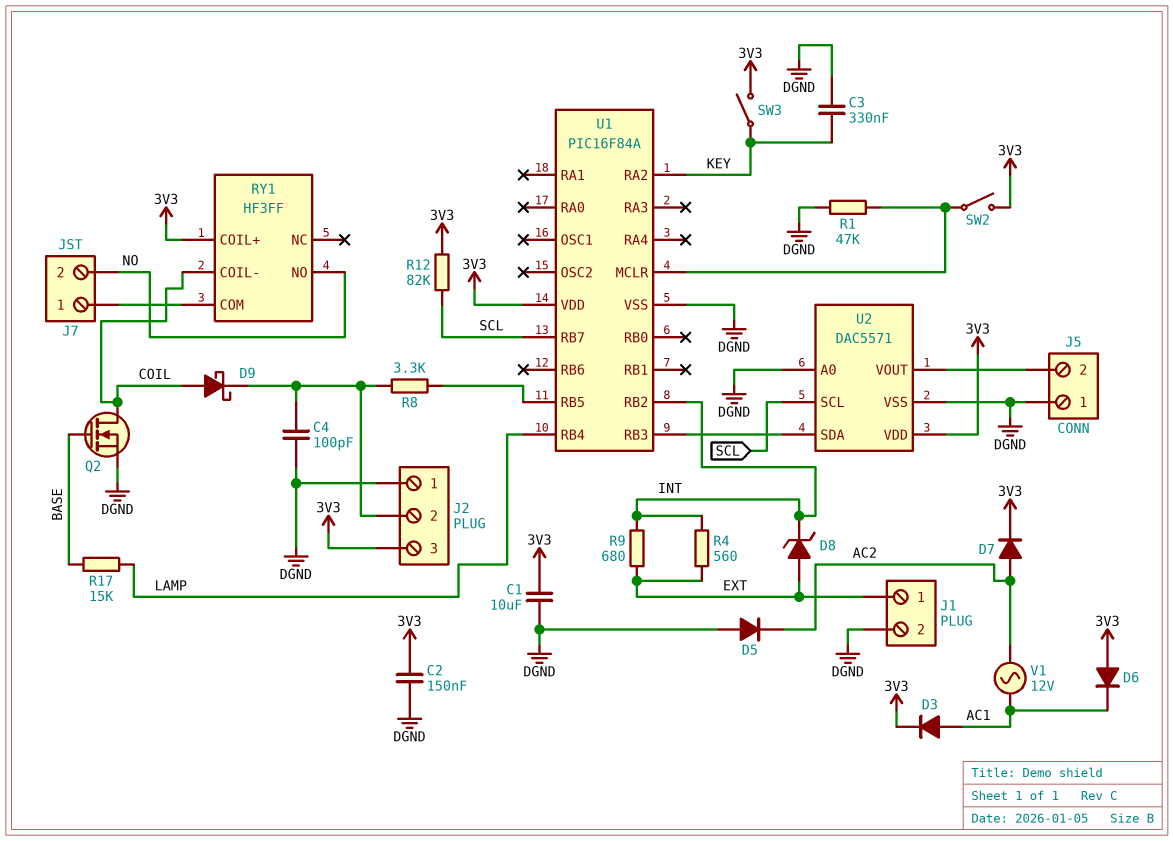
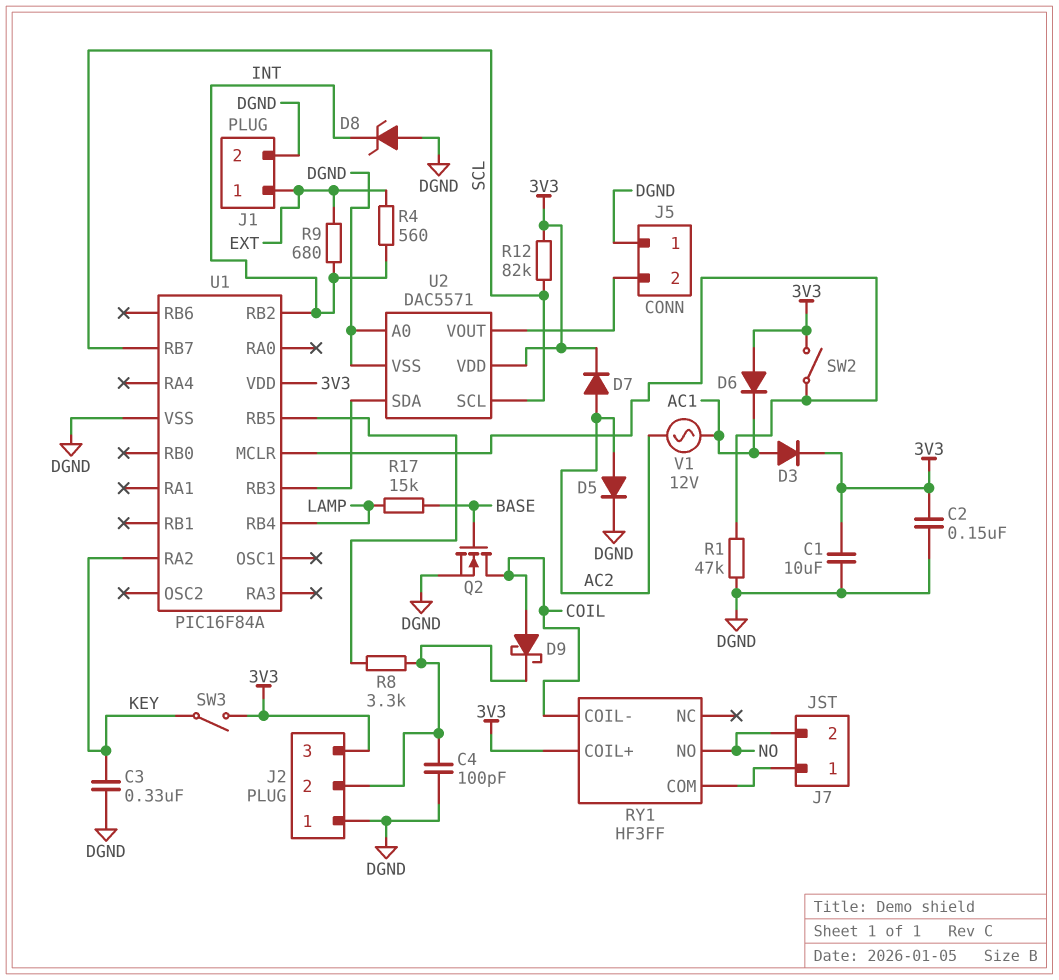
D5: diode (A DGND, K AC2) -> diode (A AC2, K DGND)
D8: zener (A EXT, K INT) -> zener (A DGND, K INT)

